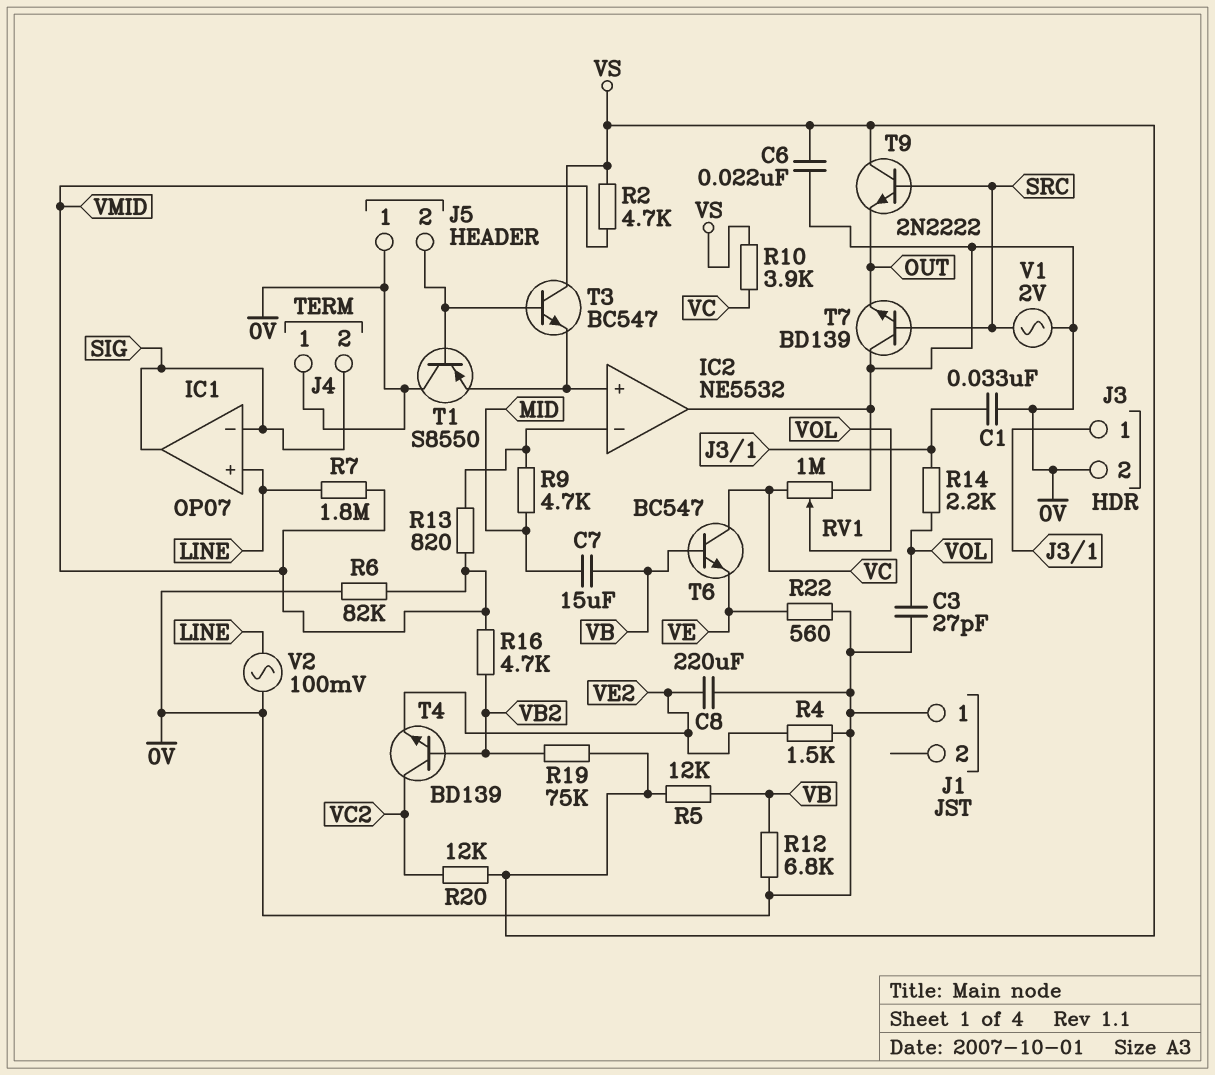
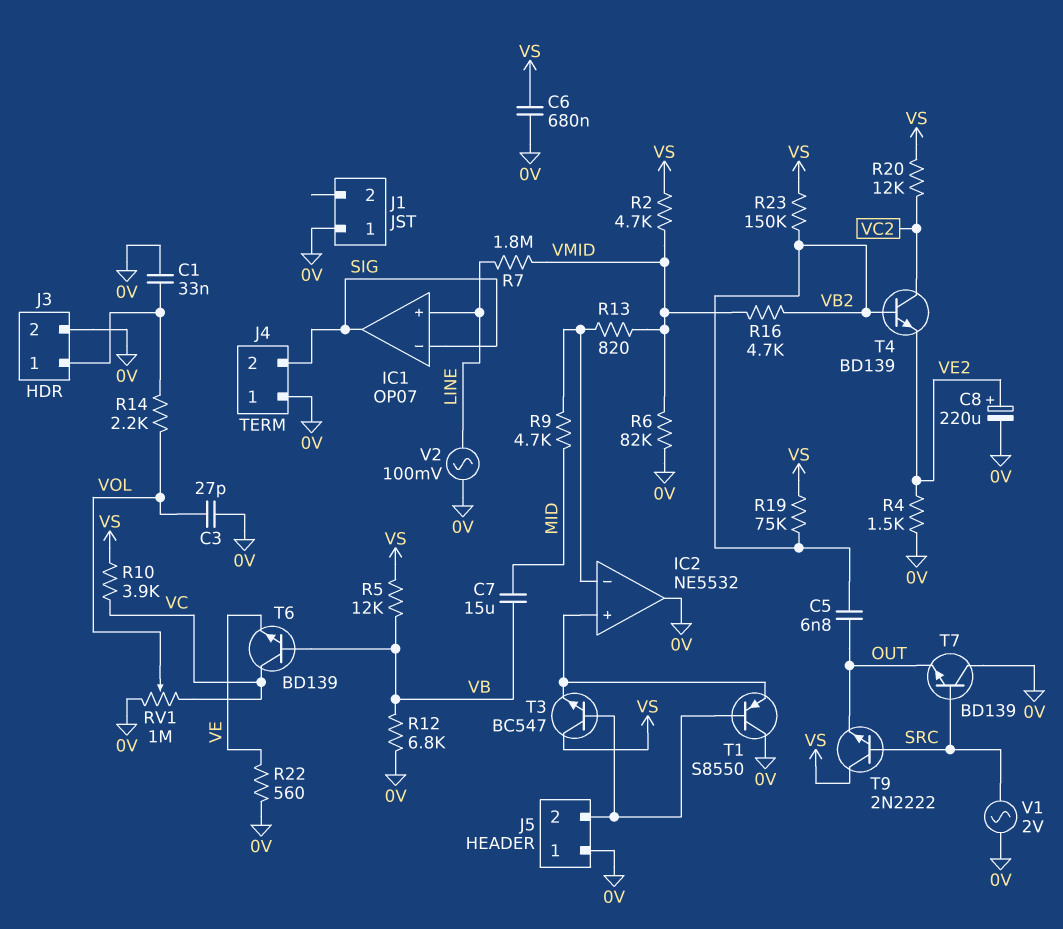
C5: none -> 6.8nF (OUT, VB2)
C6: 22nF (0V, VS) -> 680nF (0V, VS)
C8: 220uF (0V, VE2) -> 220uF (plus VE2, minus 0V)
R23: none -> 150k (VB2, VS)
T6: NPN BC547 (B VB, C VC, E VE) -> NPN BD139 (B VB, C VC, E VE)

